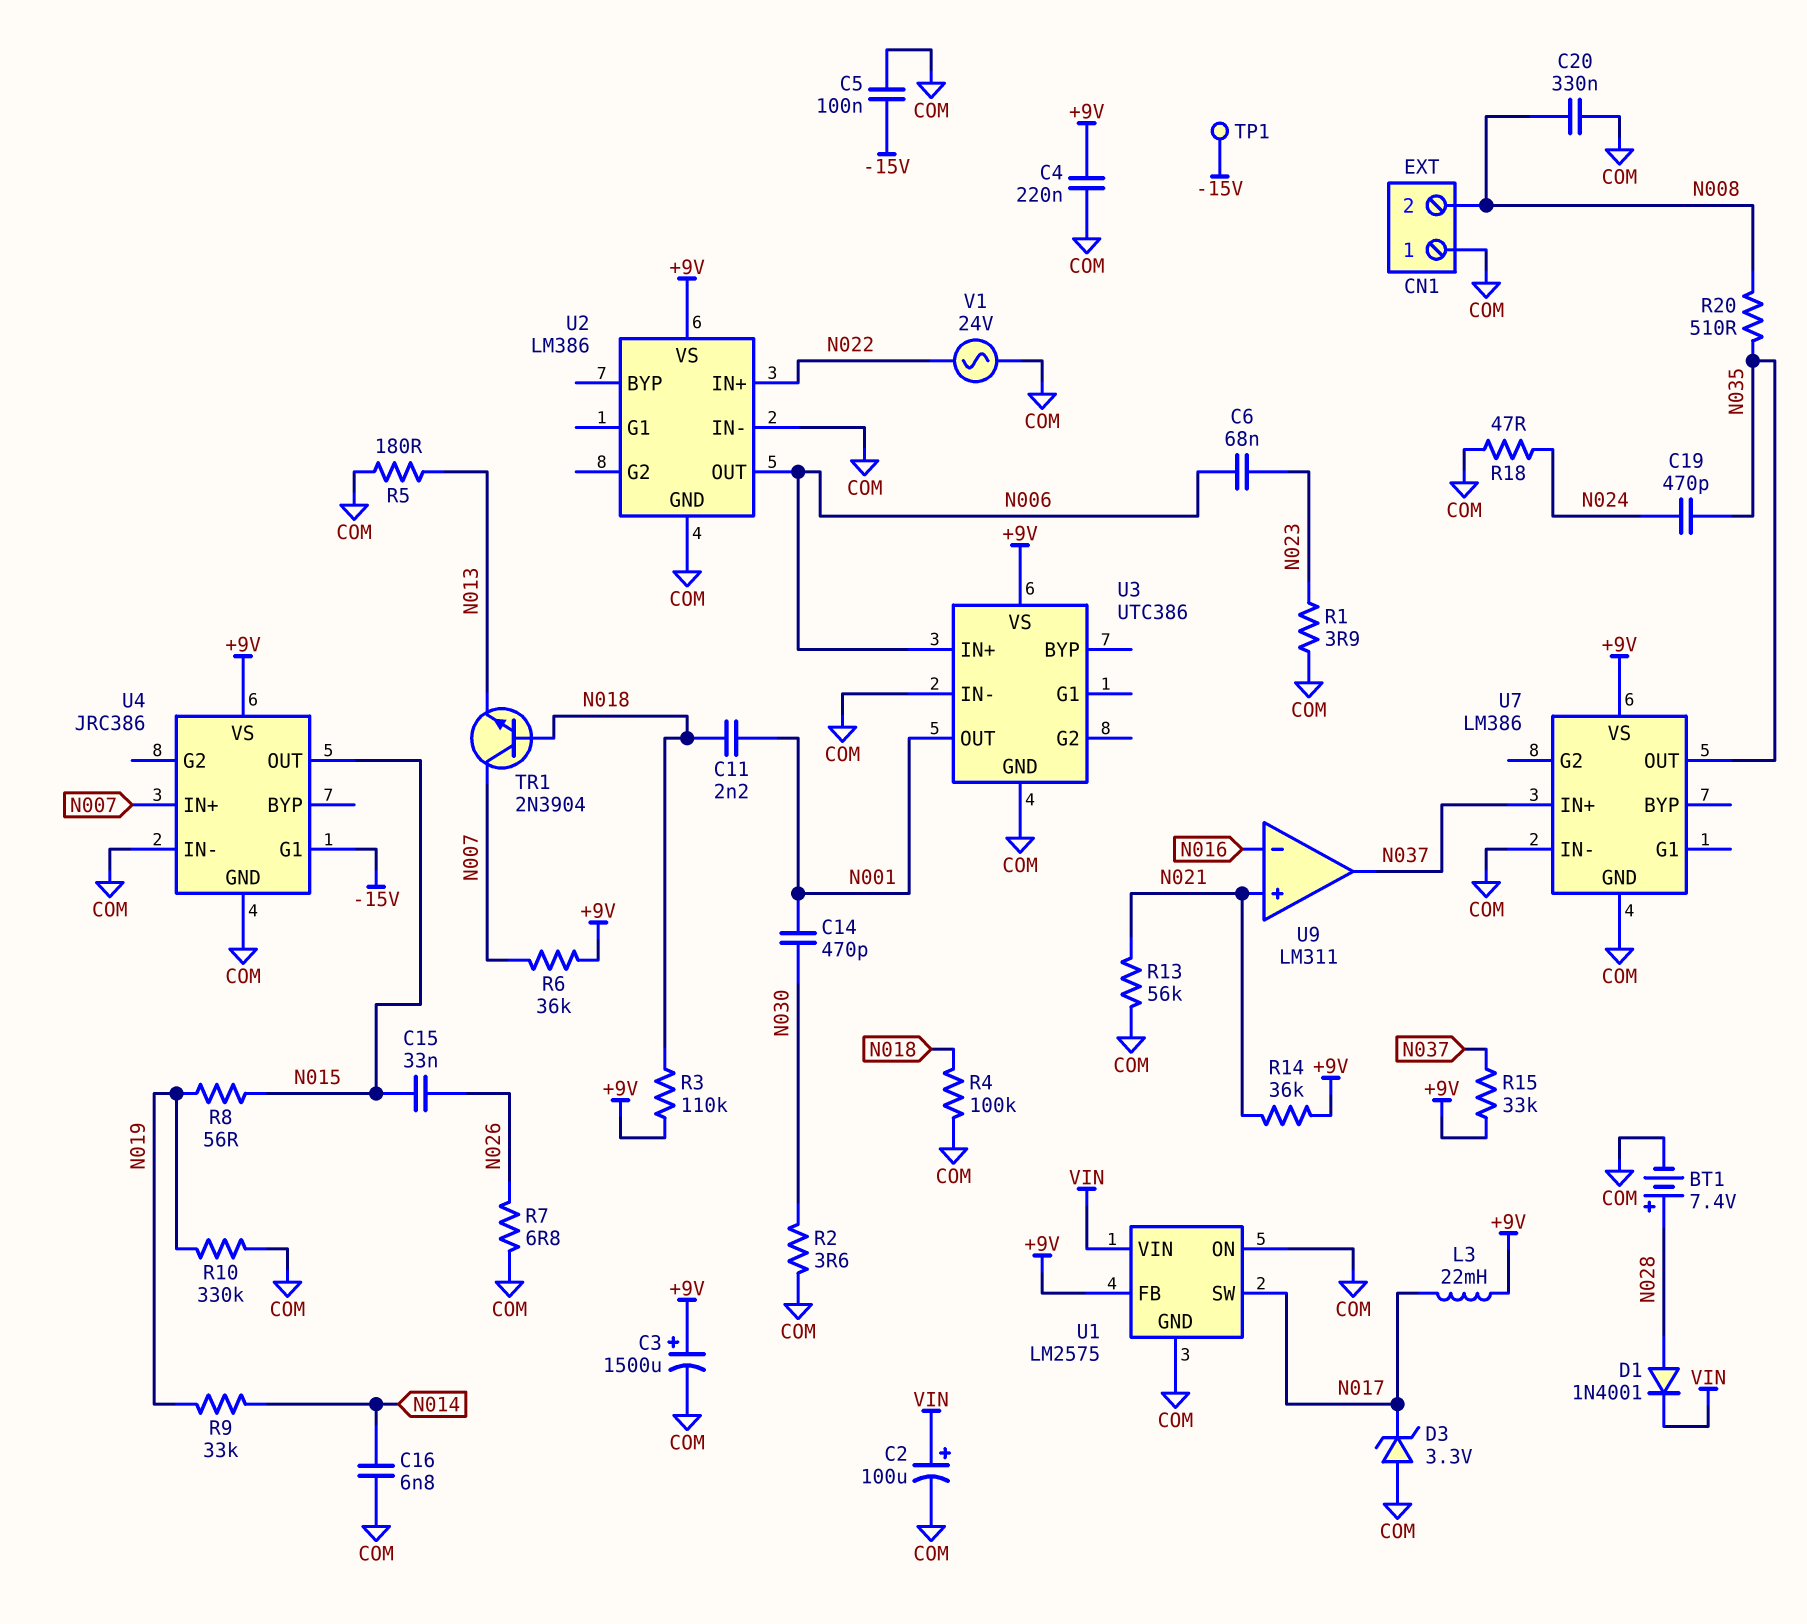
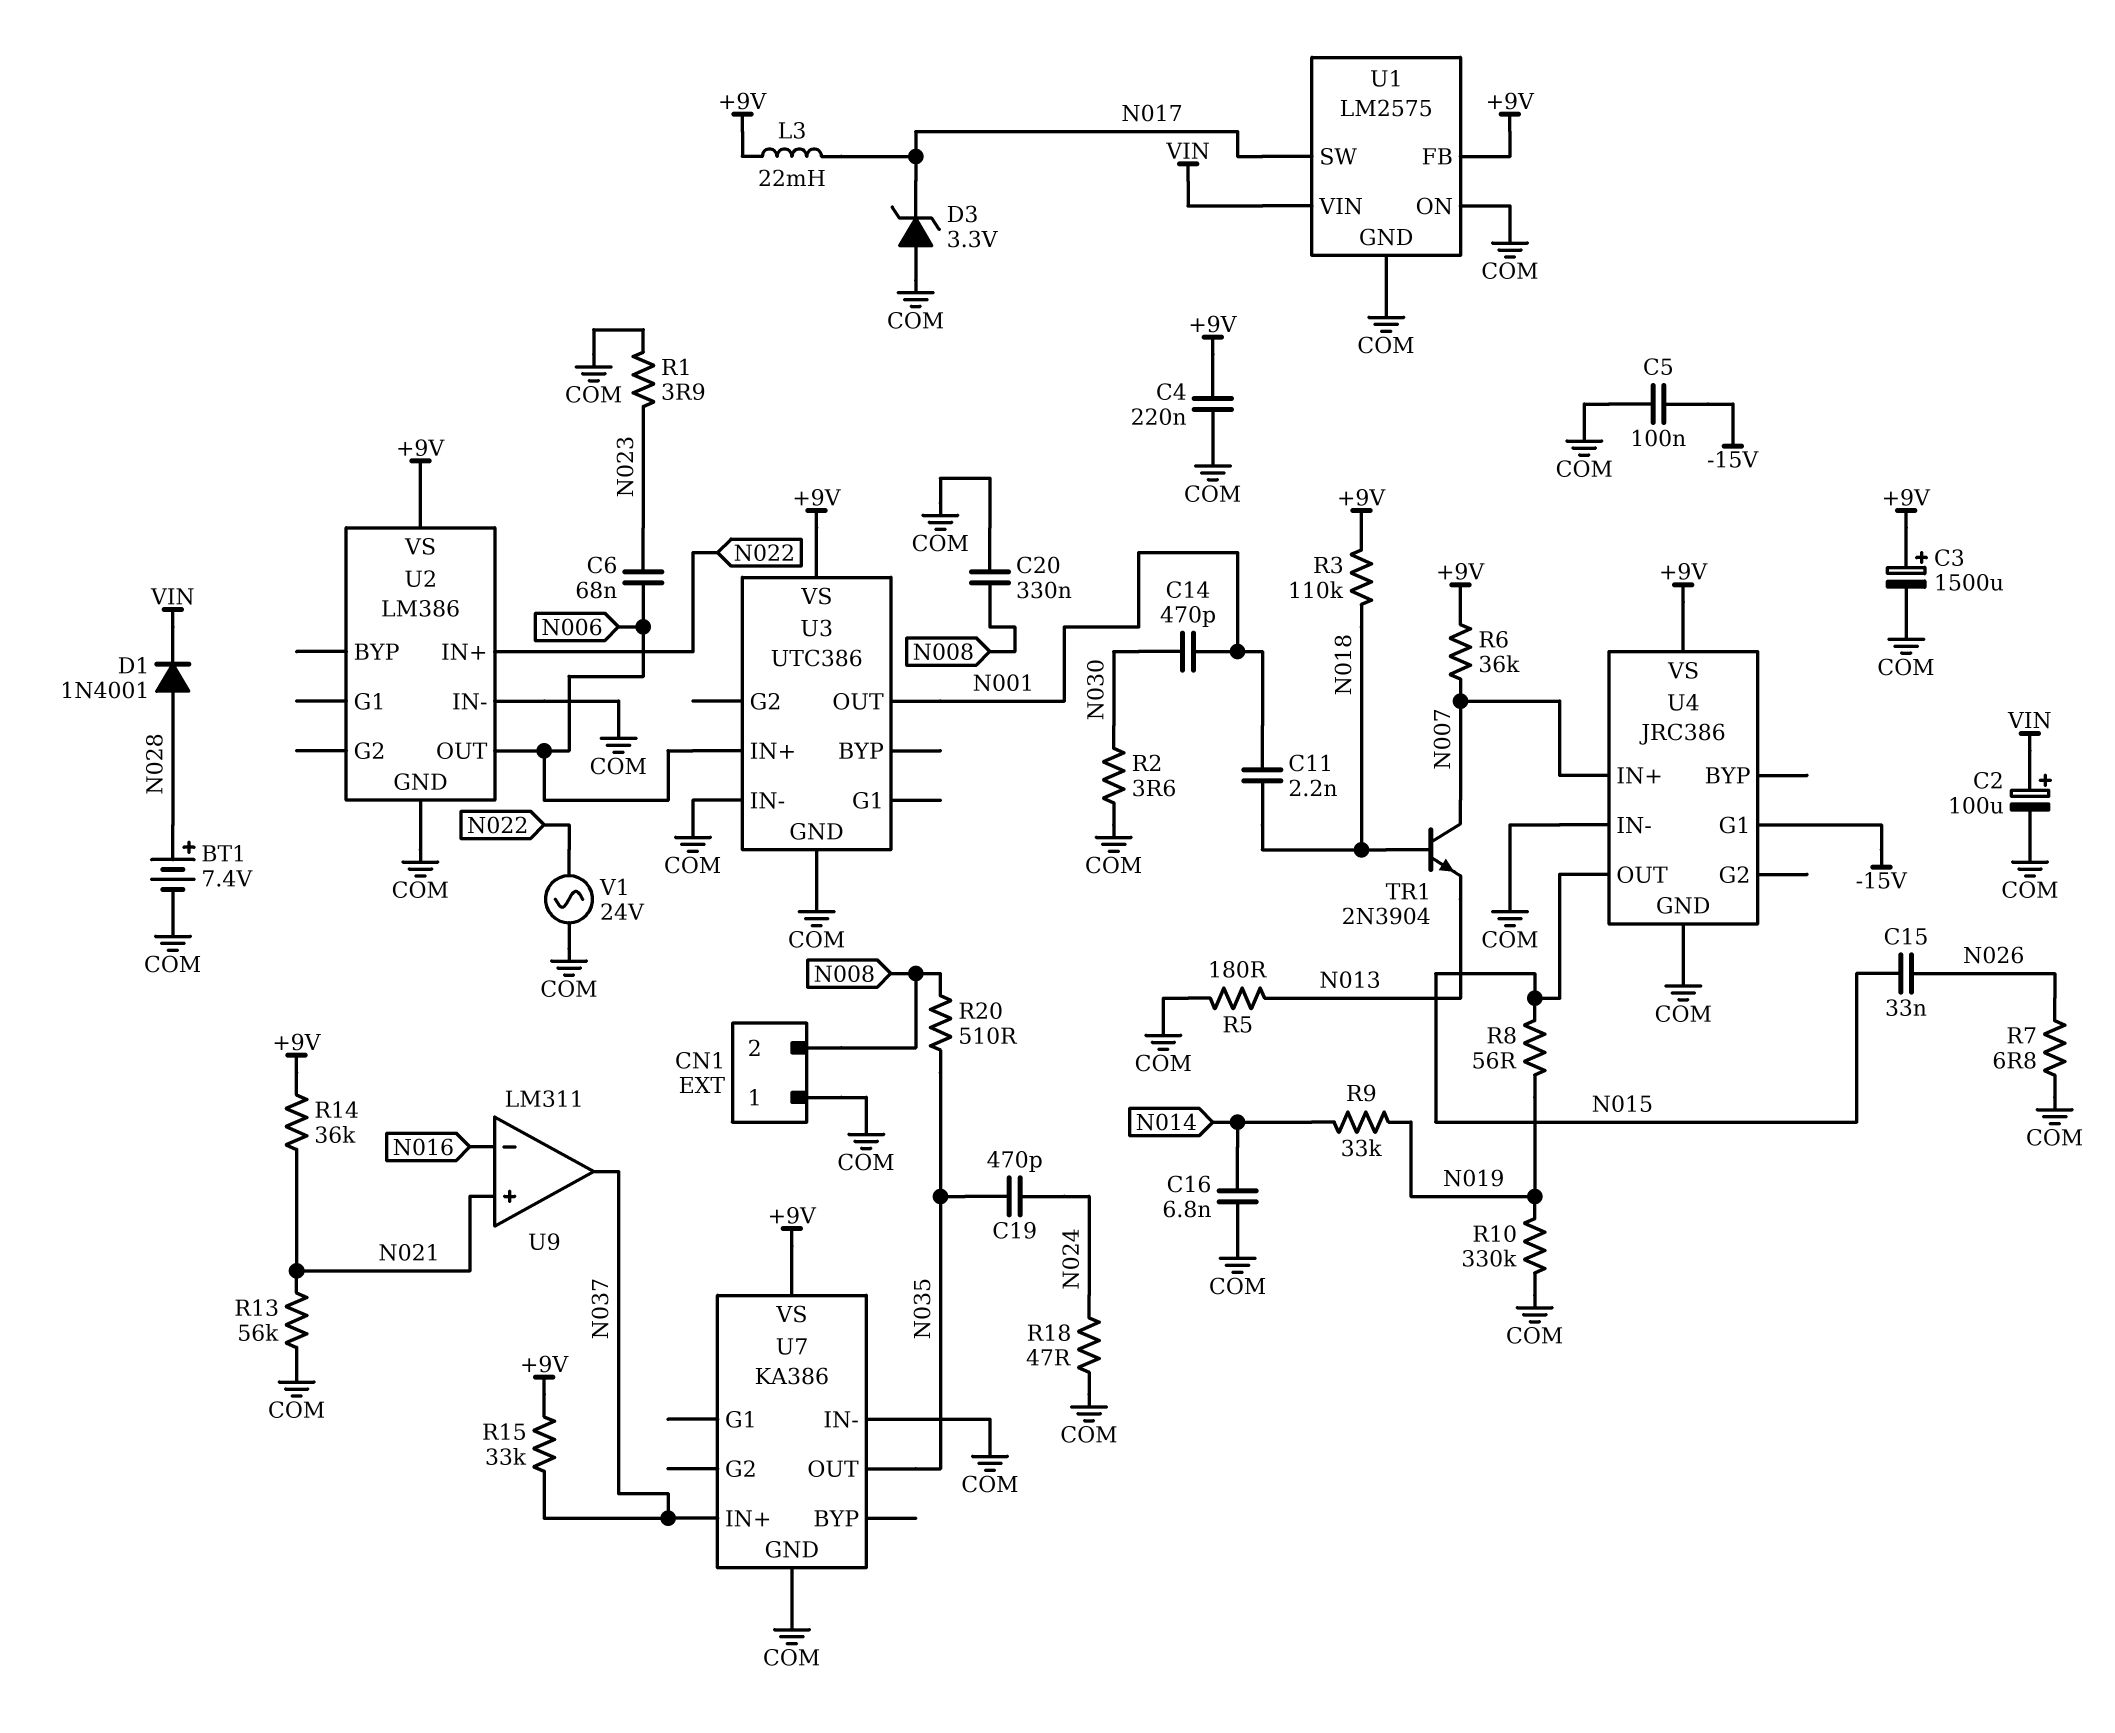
R4: 100k (COM, N018) -> none
TP1: test point (-15V) -> none
U7: LM386 -> KA386

